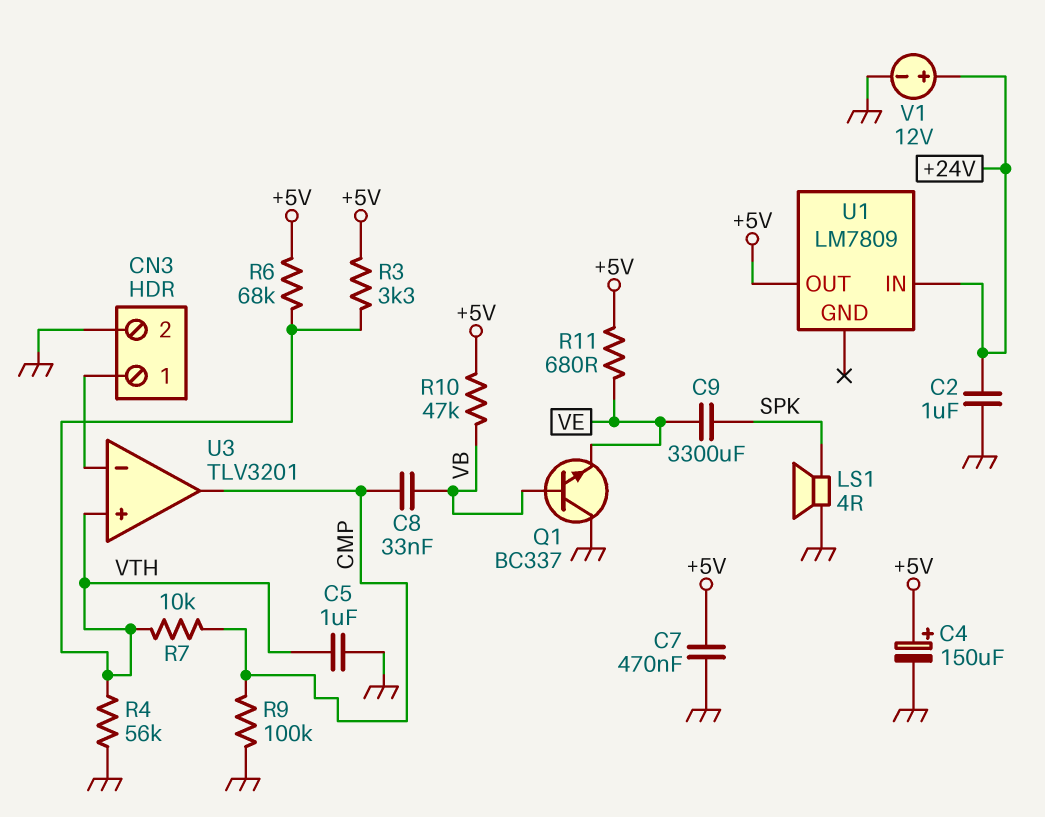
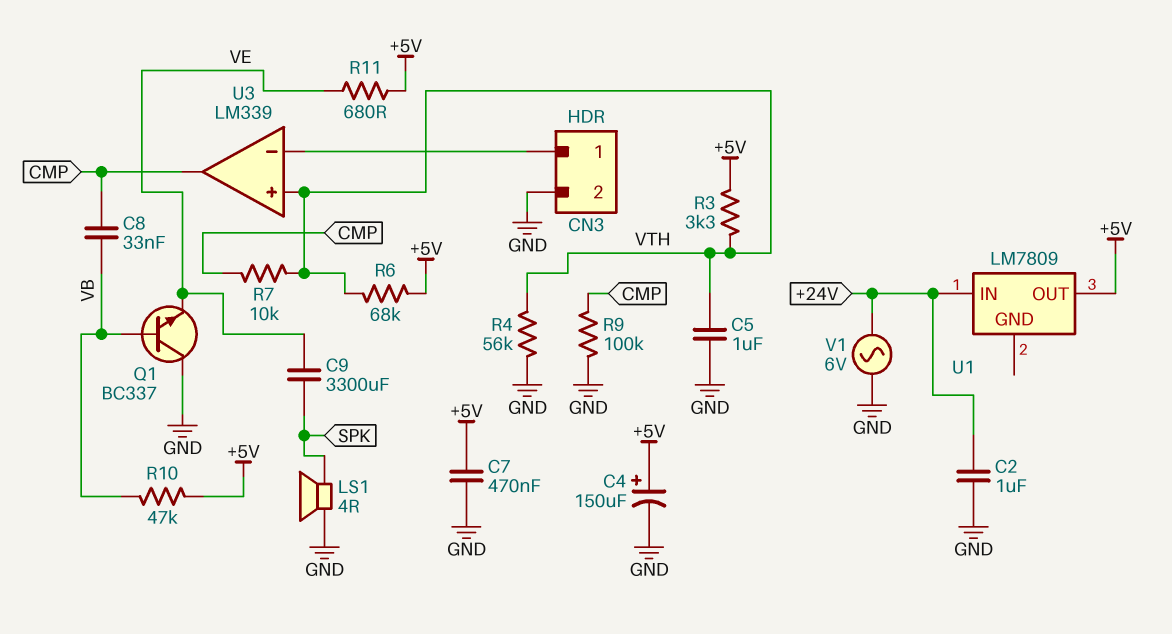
U3: TLV3201 -> LM339
V1: 12V (plus +24V, minus GND) -> AC 6V (+24V, GND)

